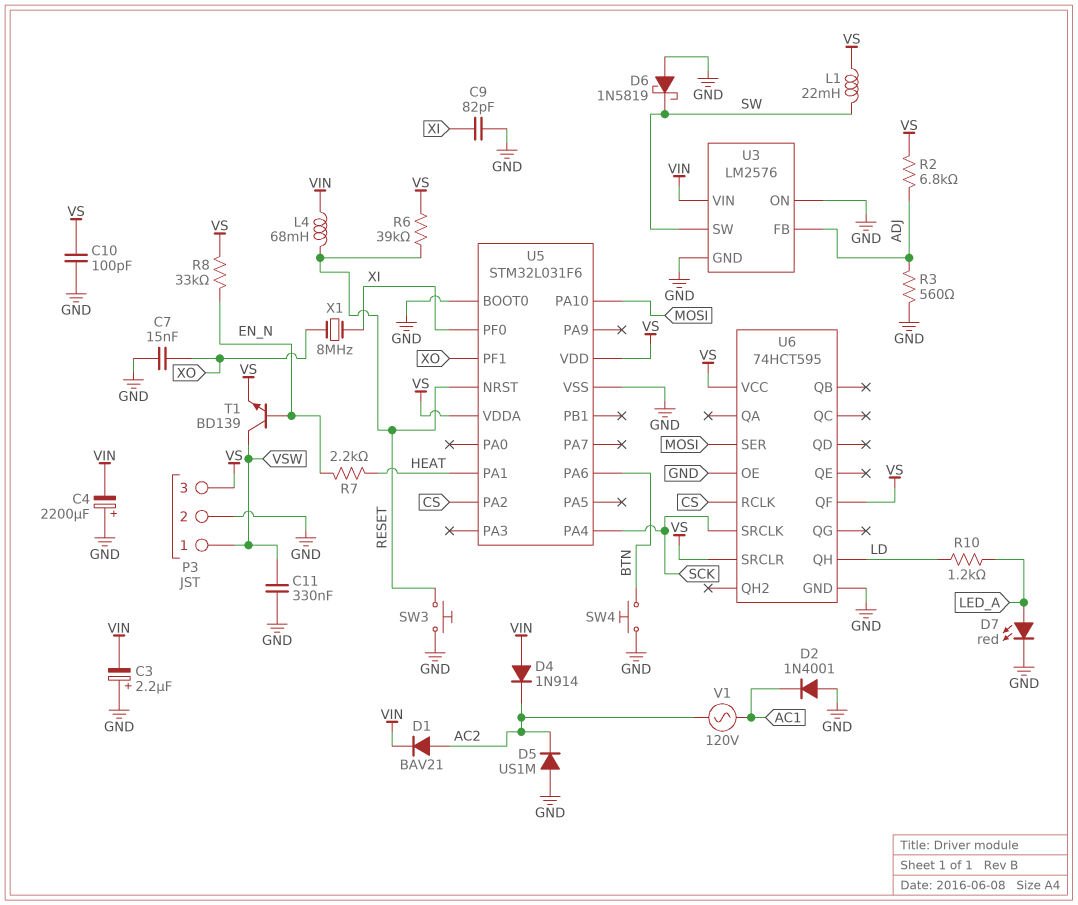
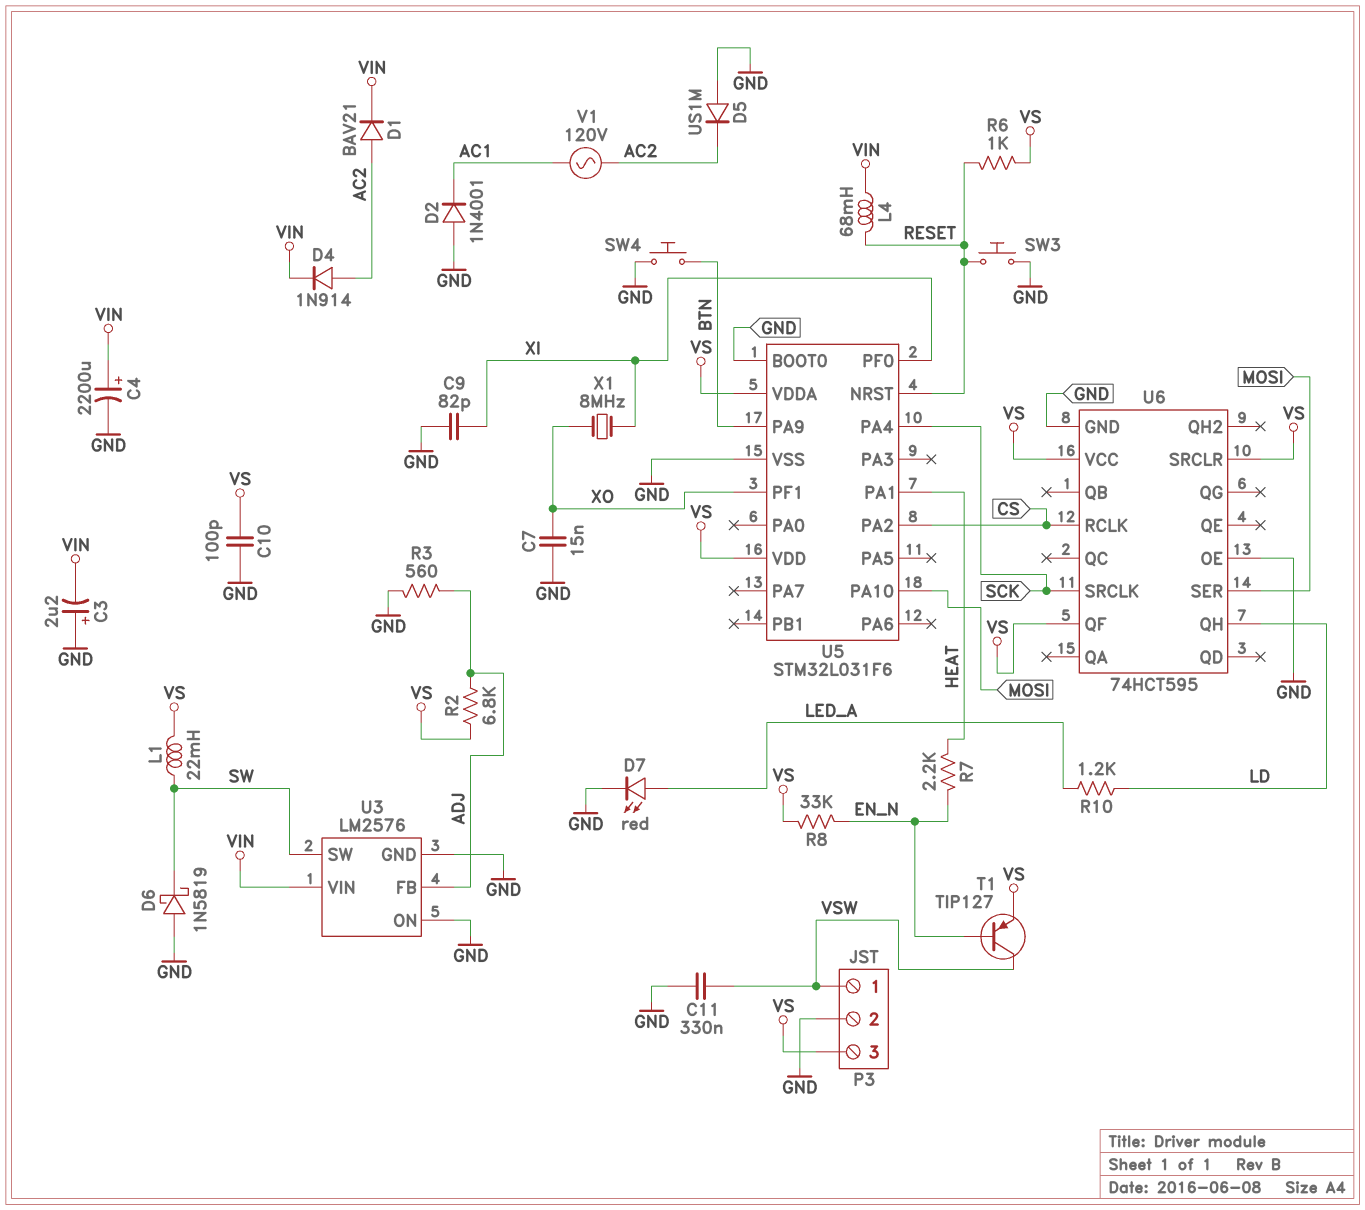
C4: 2200uF (plus GND, minus VIN) -> 2200uF (plus VIN, minus GND)
D4: diode 1N914 (A VIN, K AC2) -> diode 1N914 (A AC2, K VIN)
R6: 39k (RESET, VS) -> 1k (RESET, VS)
T1: NPN BD139 (B EN_N, C VSW, E VS) -> PNP TIP127 (B EN_N, C VSW, E VS)
U5 pin PA6: BTN -> none
U5 pin PA9: none -> BTN

